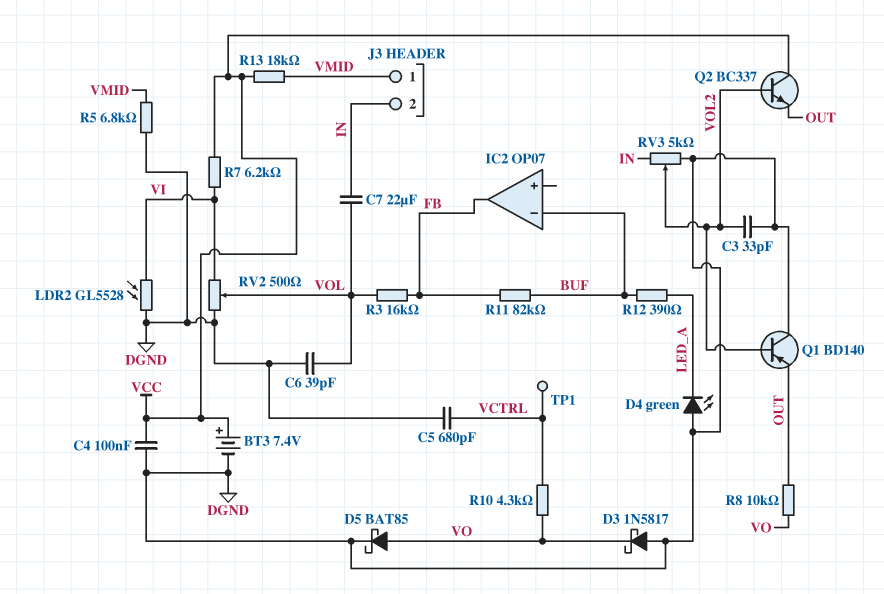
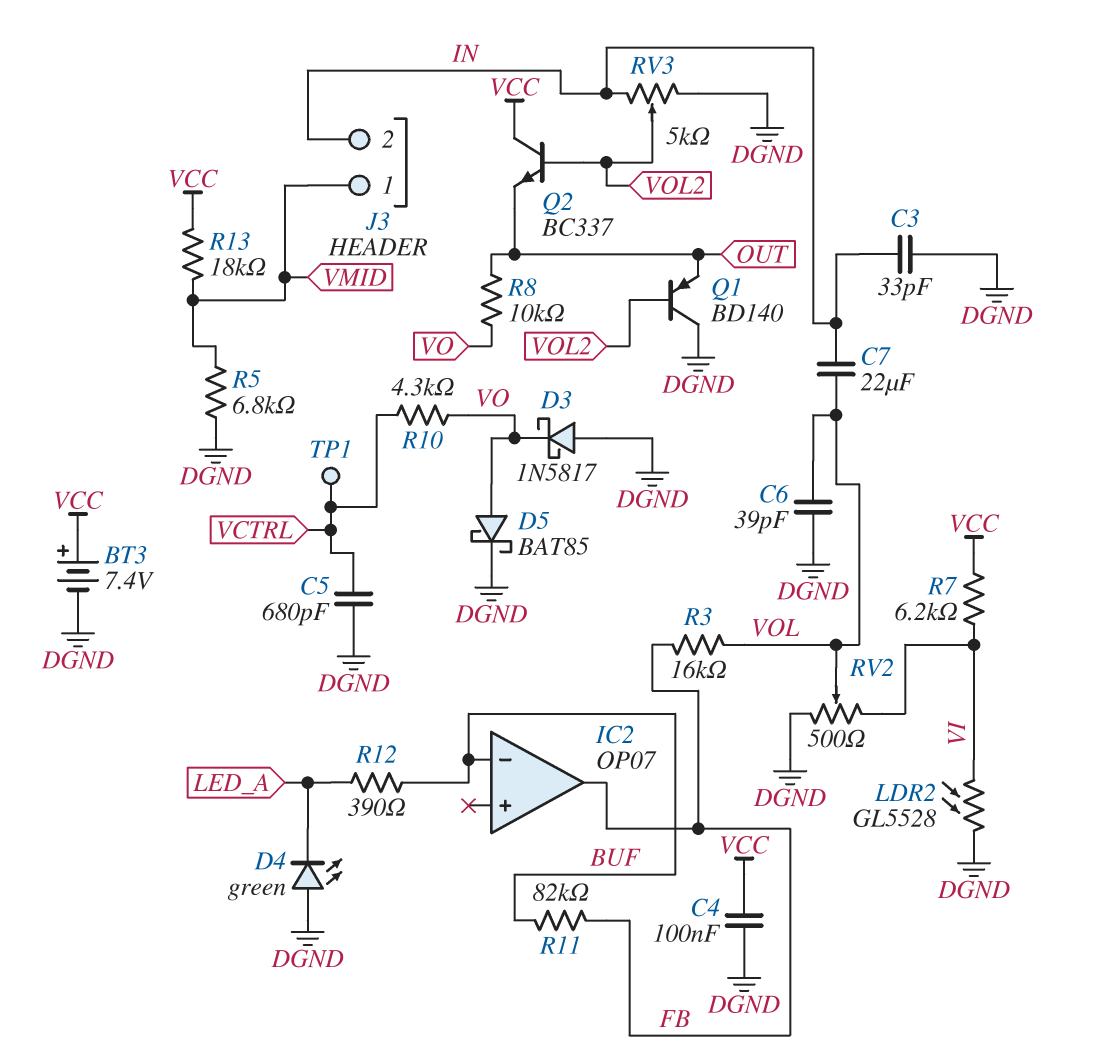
C3: 33pF (DGND, VOL2) -> 33pF (DGND, IN)

